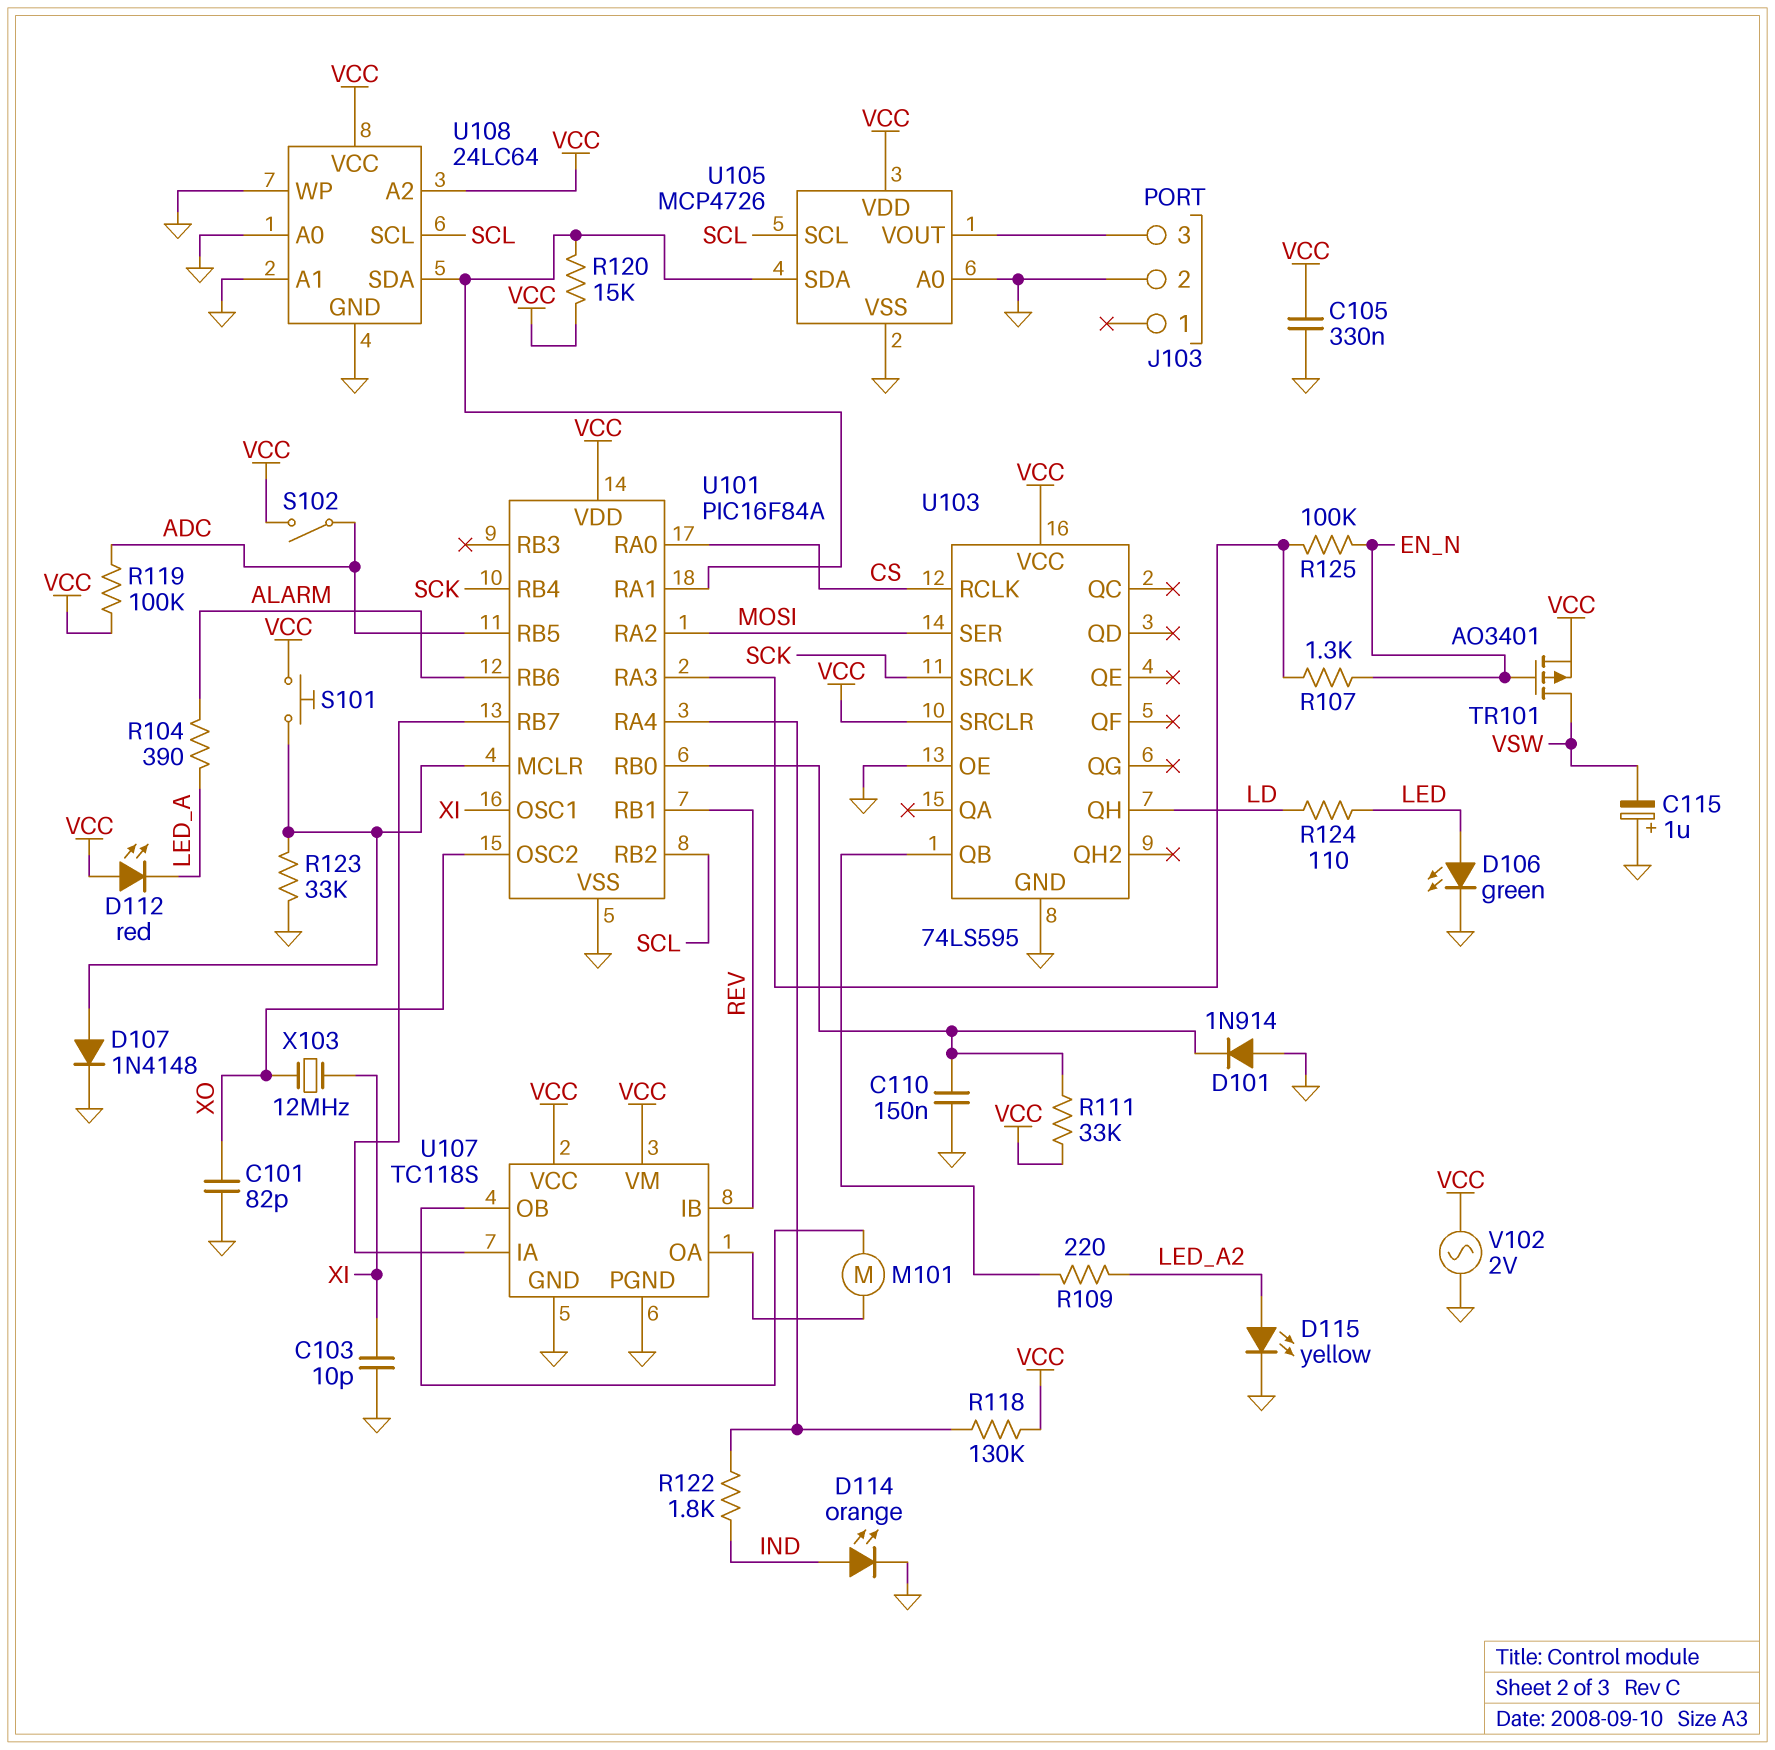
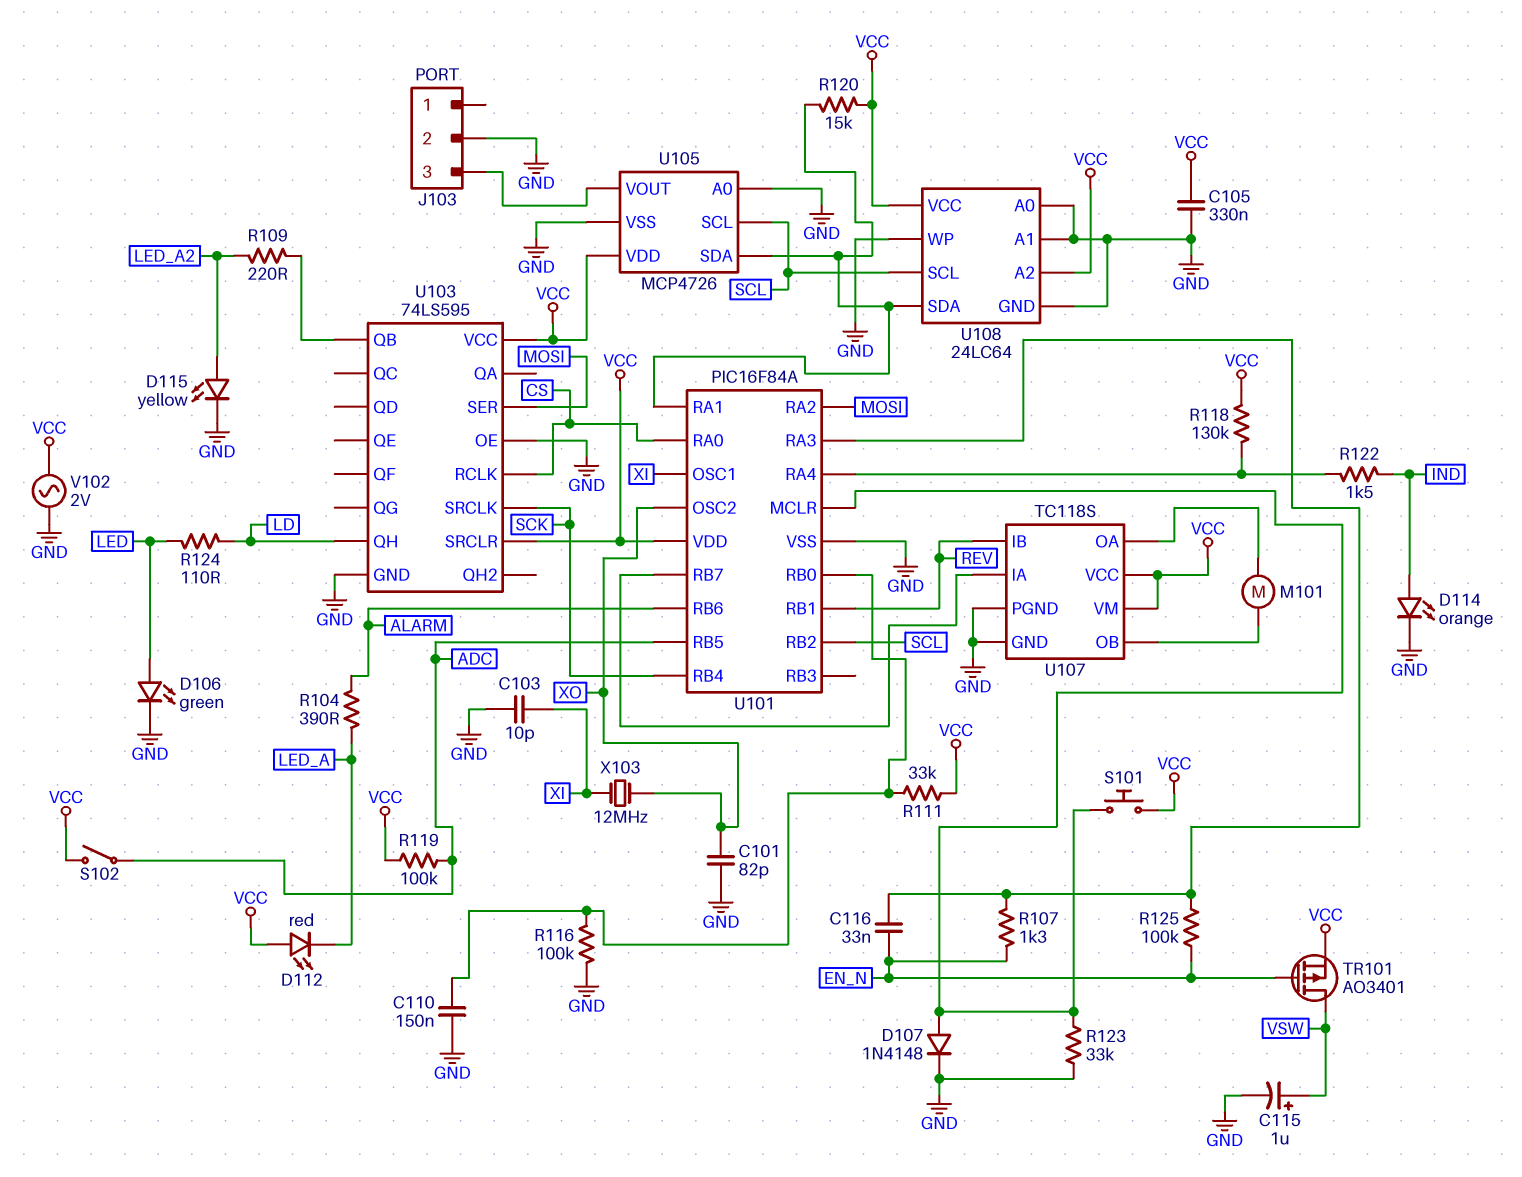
C115: 1uF (plus GND, minus VSW) -> 1uF (plus VSW, minus GND)
C116: none -> 33nF (EN_N, U101/RA3)
D101: diode 1N914 (A GND, K U101/RB0) -> none
R116: none -> 100k (GND, U101/RB0)
R122: 1.8k (IND, U101/RA4) -> 1.5k (IND, U101/RA4)

